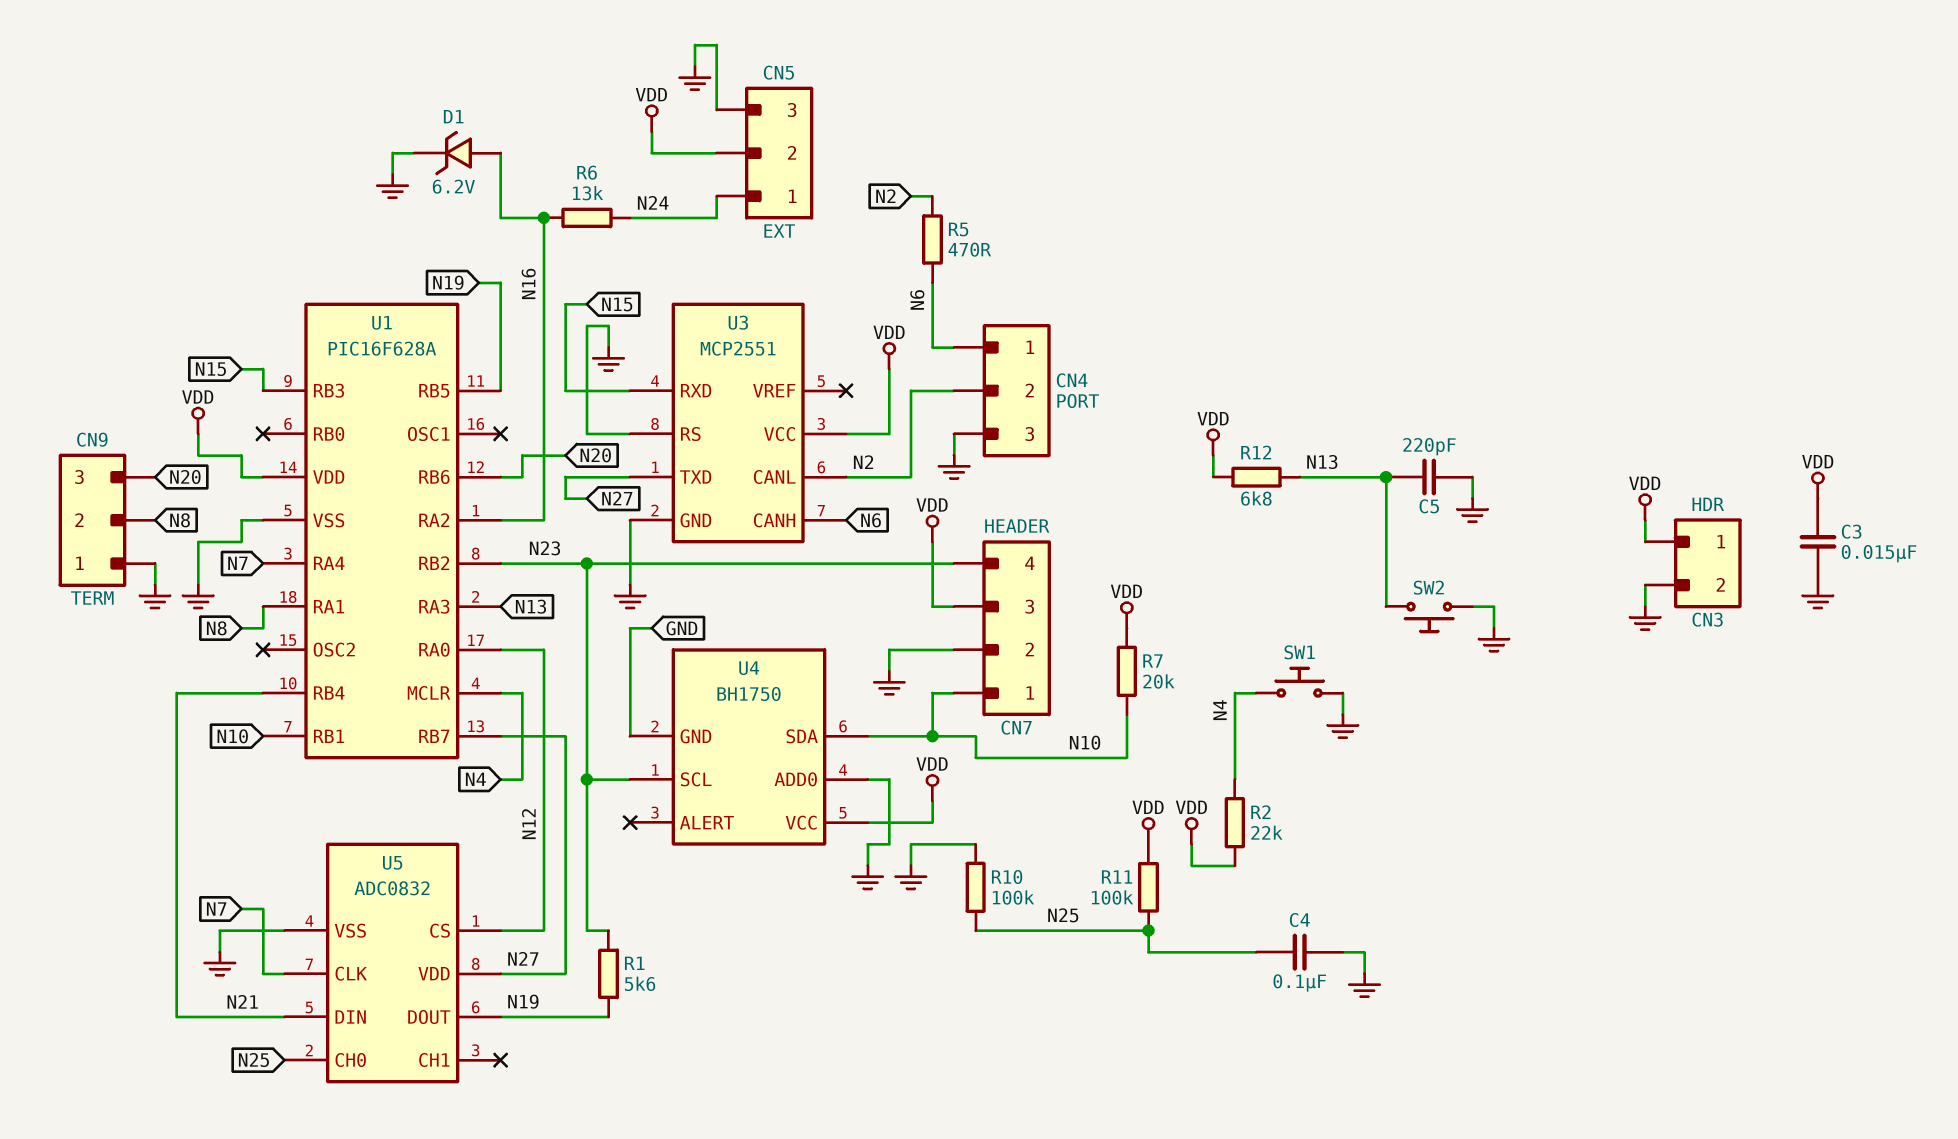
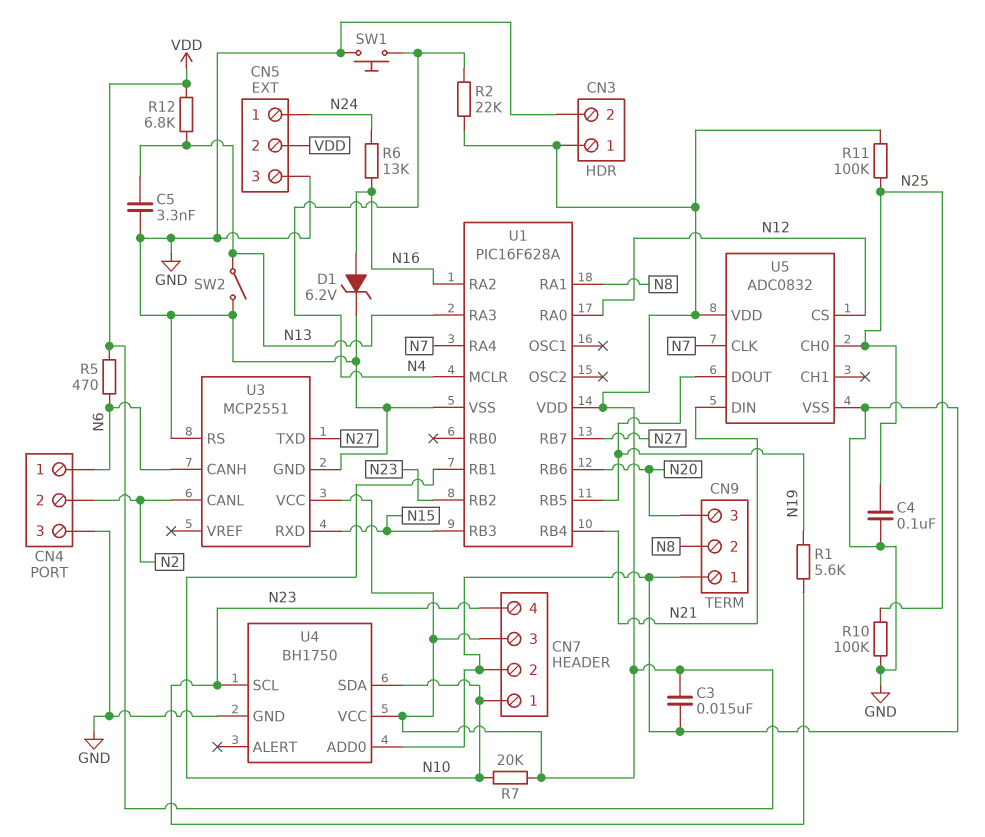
C5: 220pF (GND, N13) -> 3.3nF (GND, N13)
R5: 470 (N2, N6) -> 470 (N6, VDD)
SW2: button (GND, N13) -> switch (GND, N13)
U5 pin VDD: N27 -> VDD

